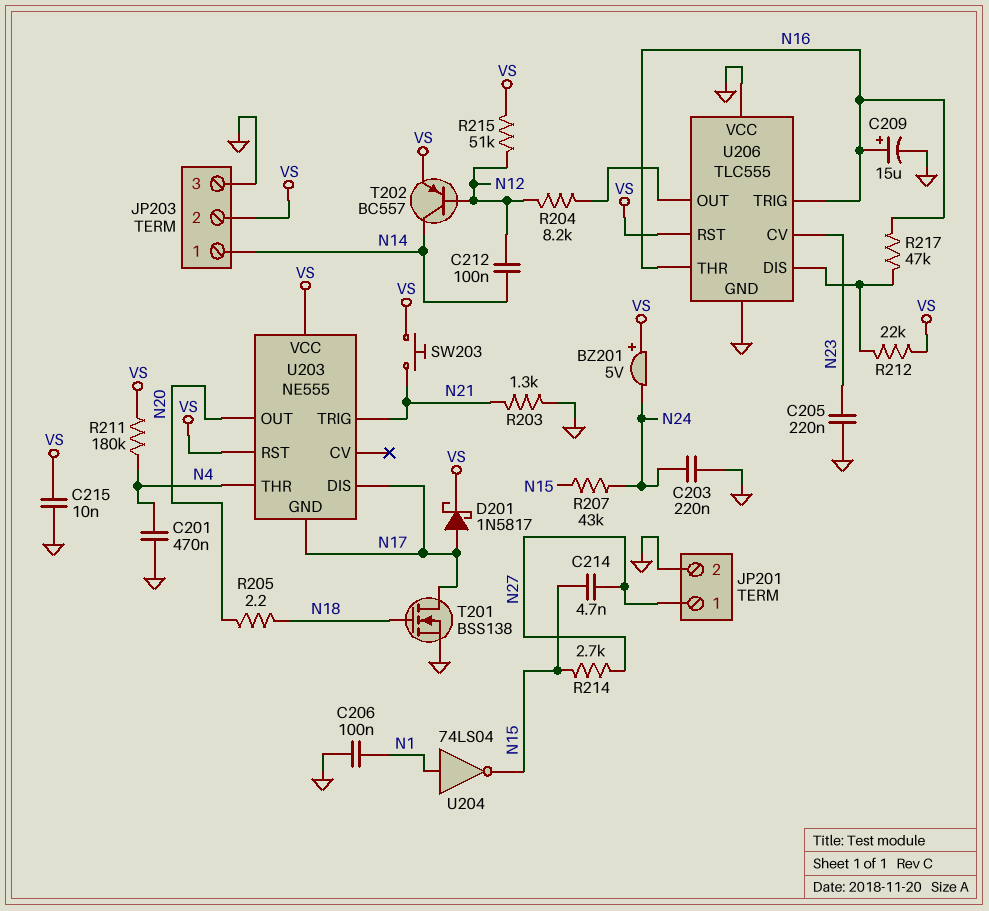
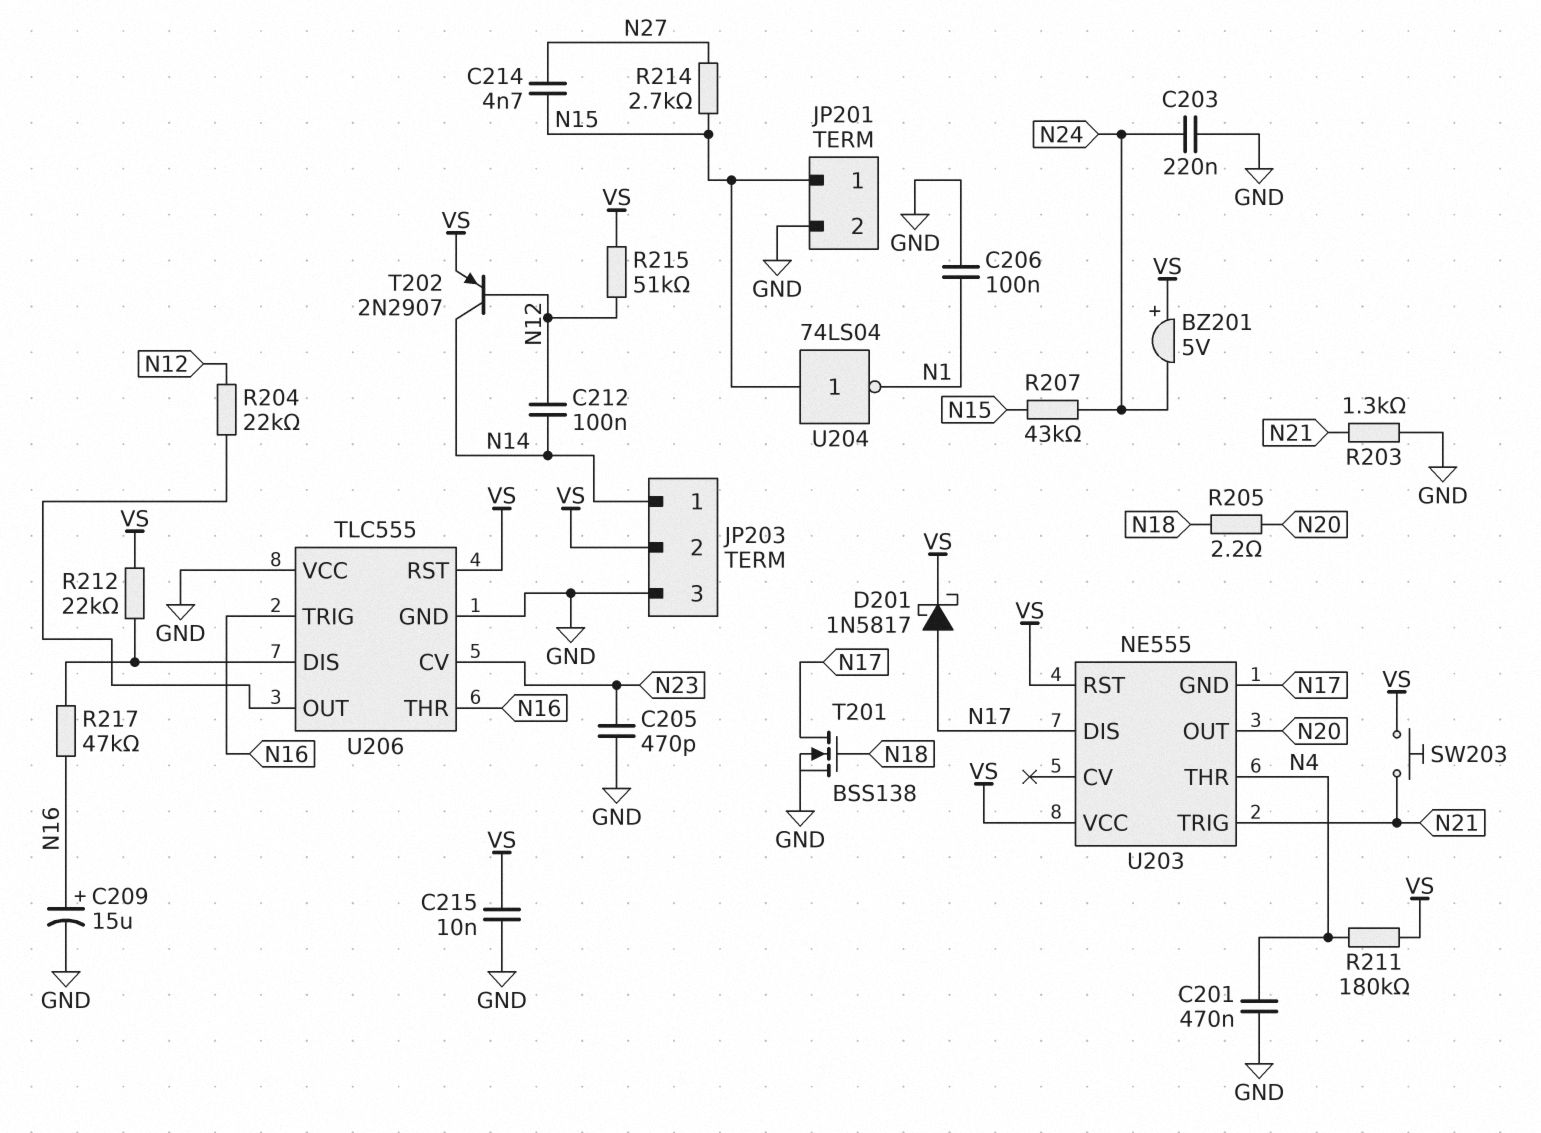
C205: 220nF (GND, N23) -> 470pF (GND, N23)
JP201 pin 1: N27 -> N15
R204: 8.2k (N12, U206/OUT) -> 22k (N12, U206/OUT)
T202: PNP BC557 (B N12, C N14, E VS) -> PNP 2N2907 (B N12, C N14, E VS)
U204: NOT 74LS04 (in N1, out N15) -> NOT 74LS04 (in N15, out N1)

